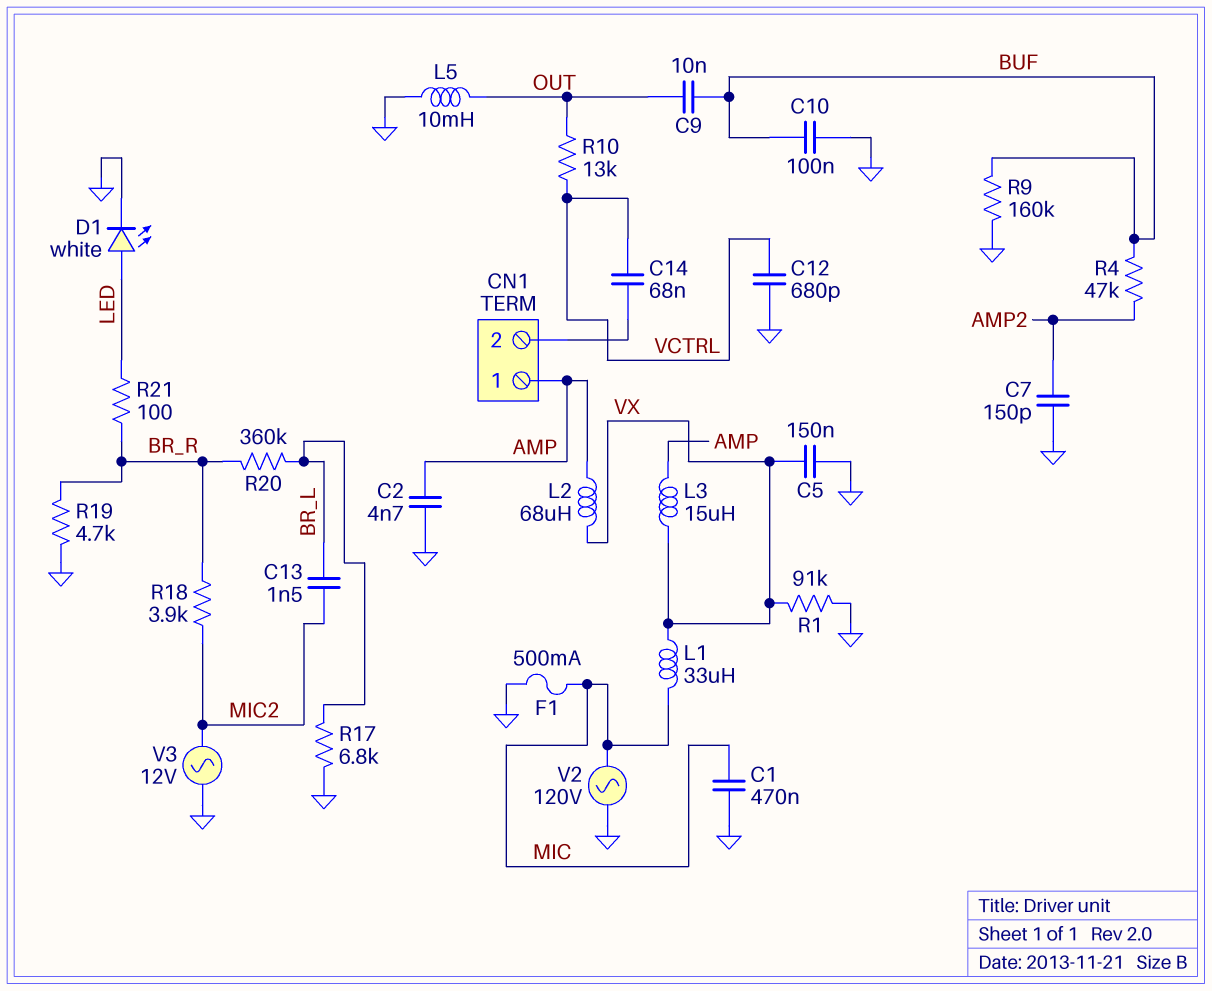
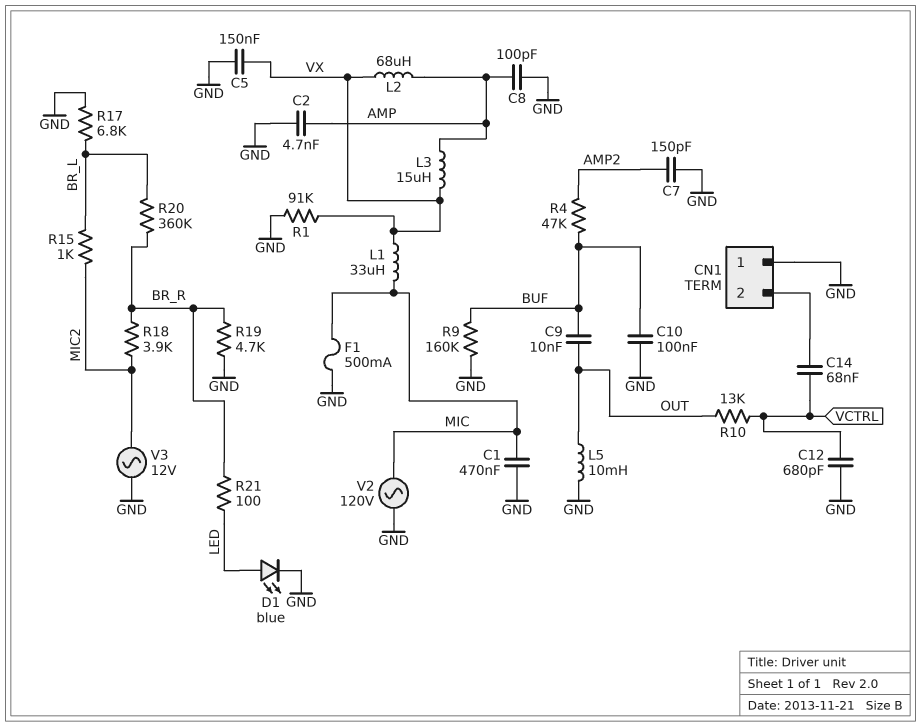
C8: none -> 100pF (AMP, GND)
C13: 1.5nF (BR_L, MIC2) -> none
CN1 pin 1: AMP -> GND
D1: LED white (A LED, K GND) -> LED blue (A LED, K GND)
R15: none -> 1k (BR_L, MIC2)

